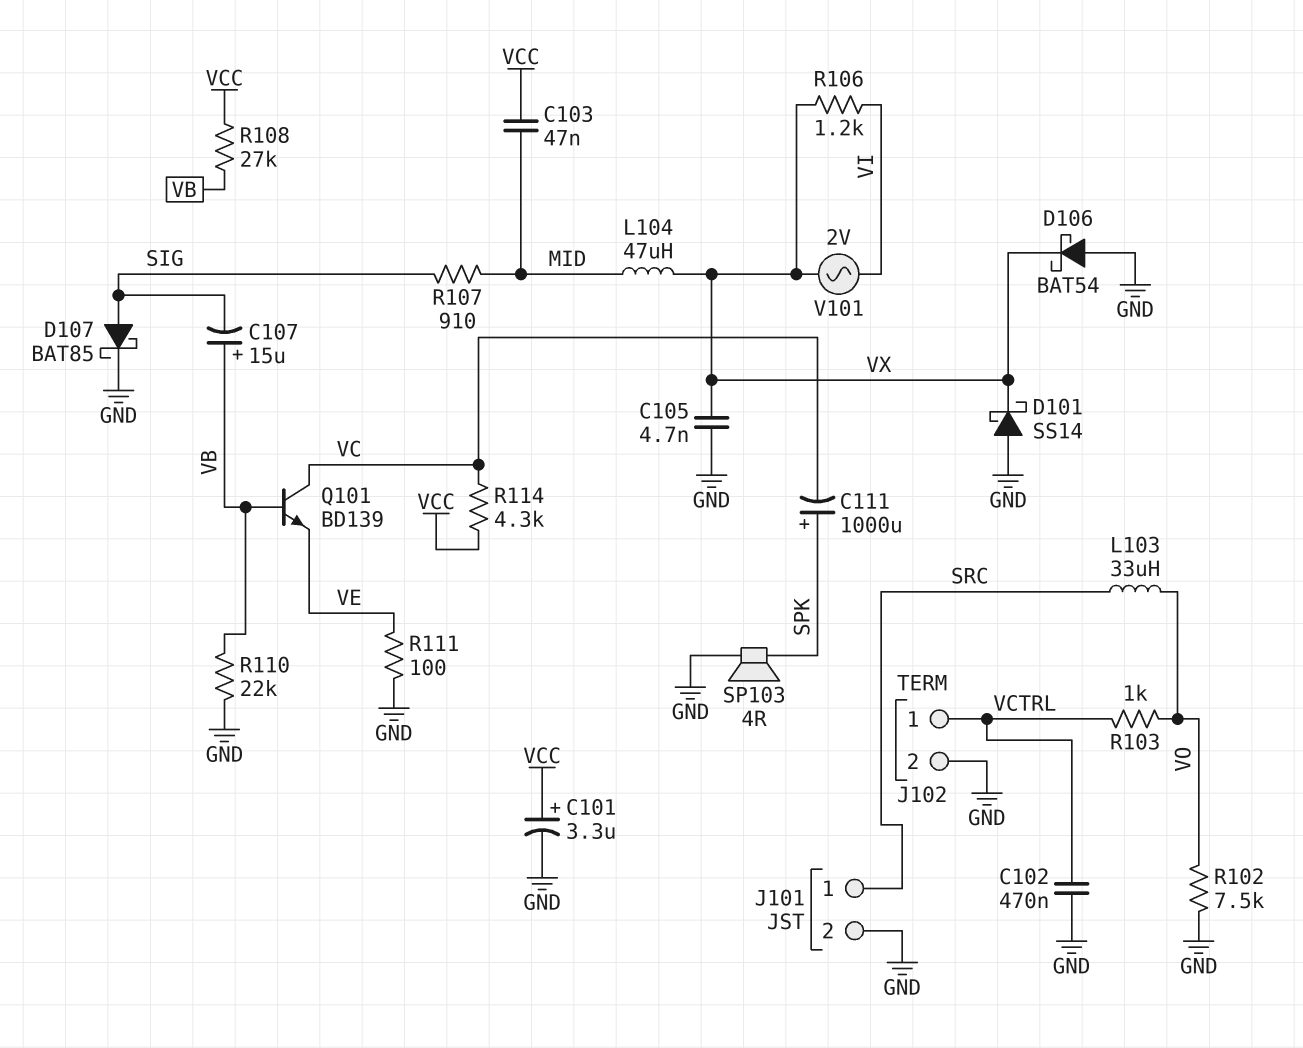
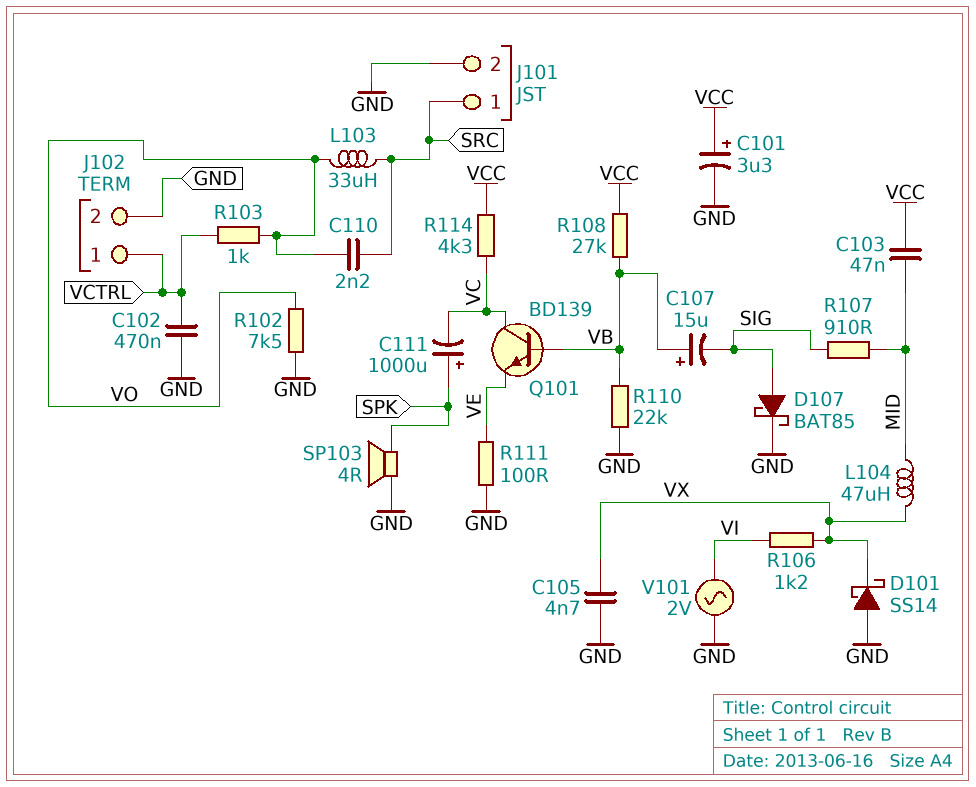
C110: none -> 2.2nF (SRC, VO)
D106: schottky BAT54 (A GND, K VX) -> none
V101: AC 2V (VI, VX) -> AC 2V (GND, VI)

